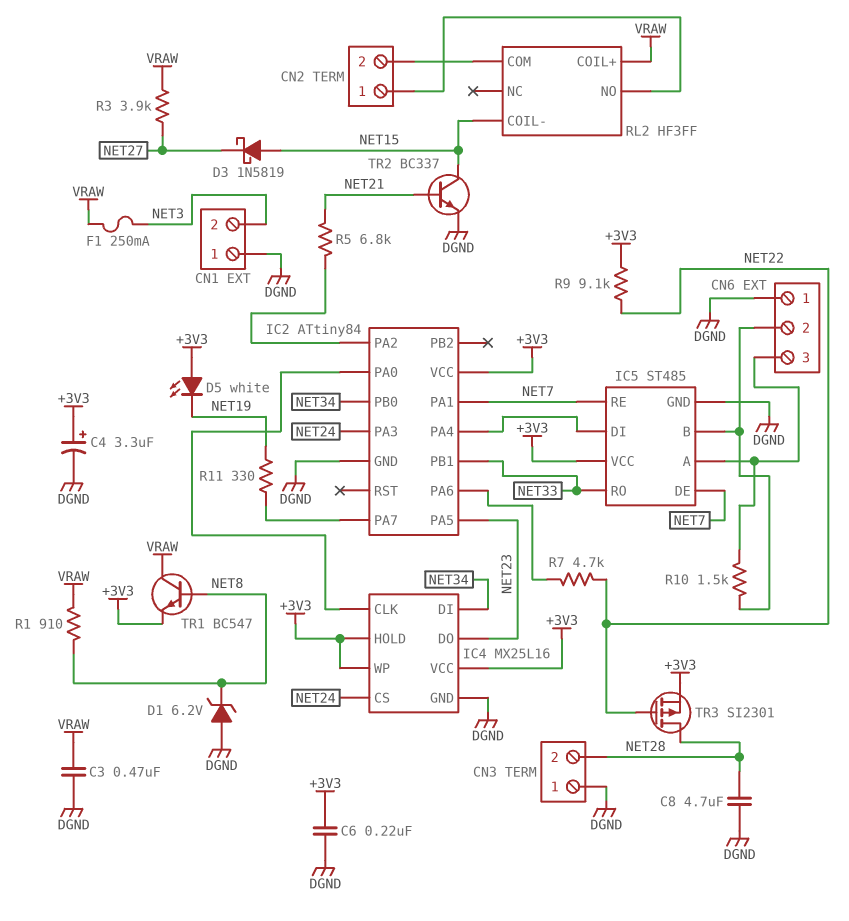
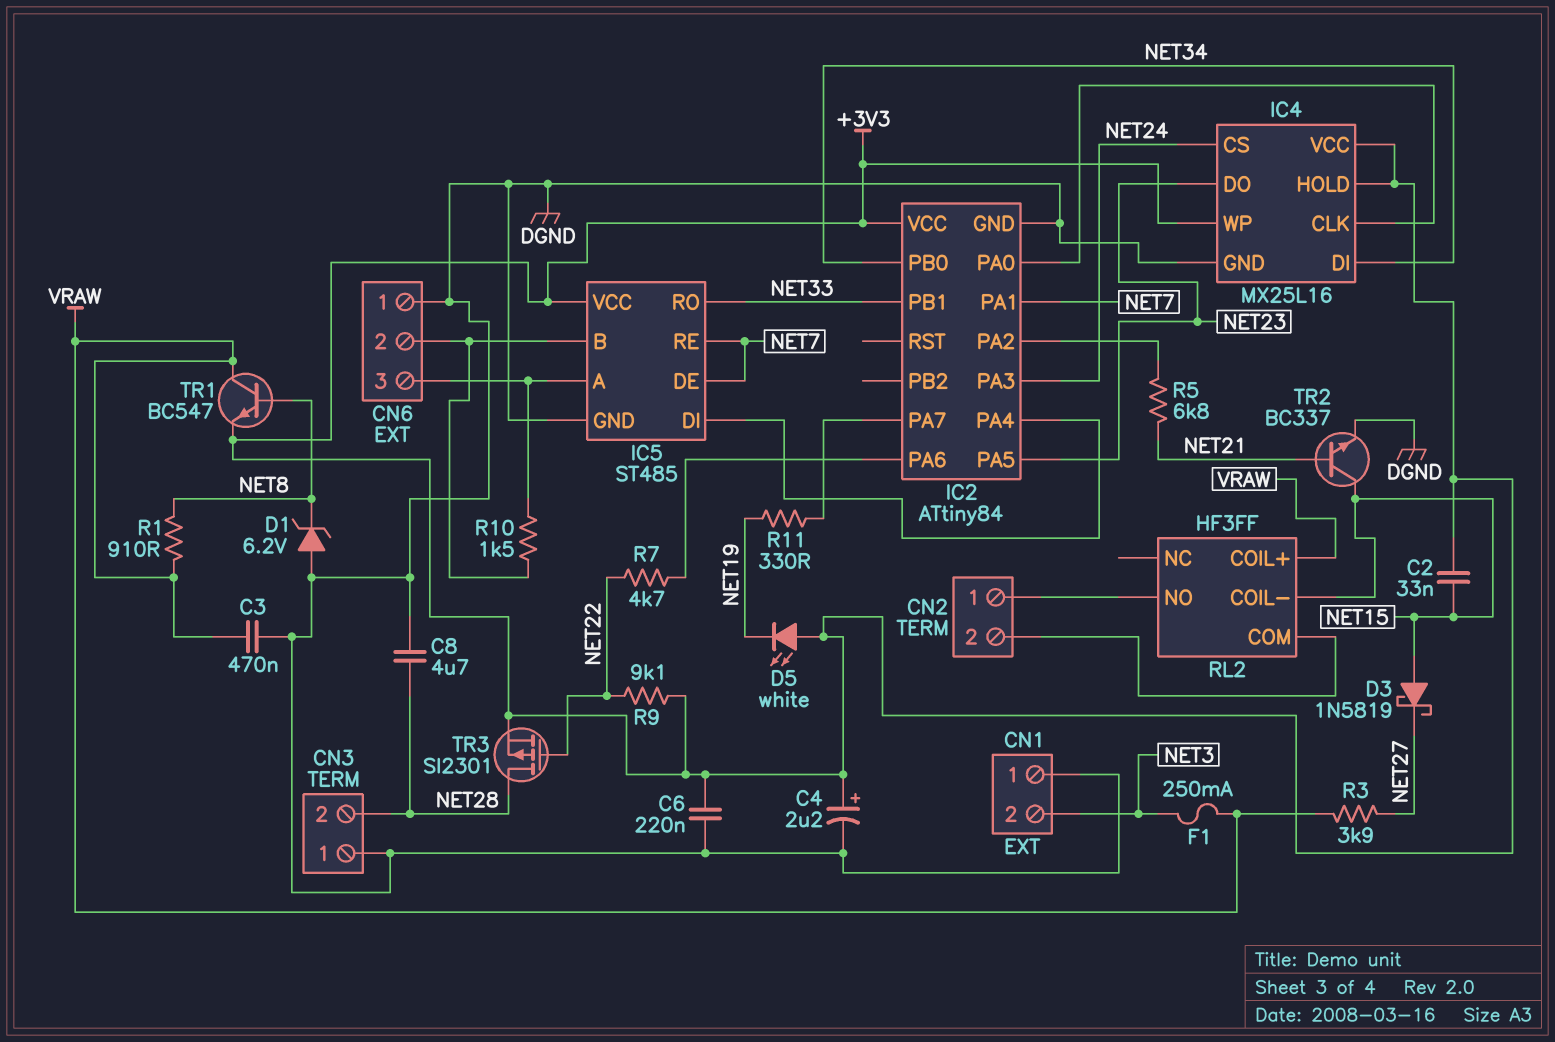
C2: none -> 33nF (+3V3, NET15)
C4: 3.3uF (plus +3V3, minus DGND) -> 2.2uF (plus +3V3, minus DGND)

